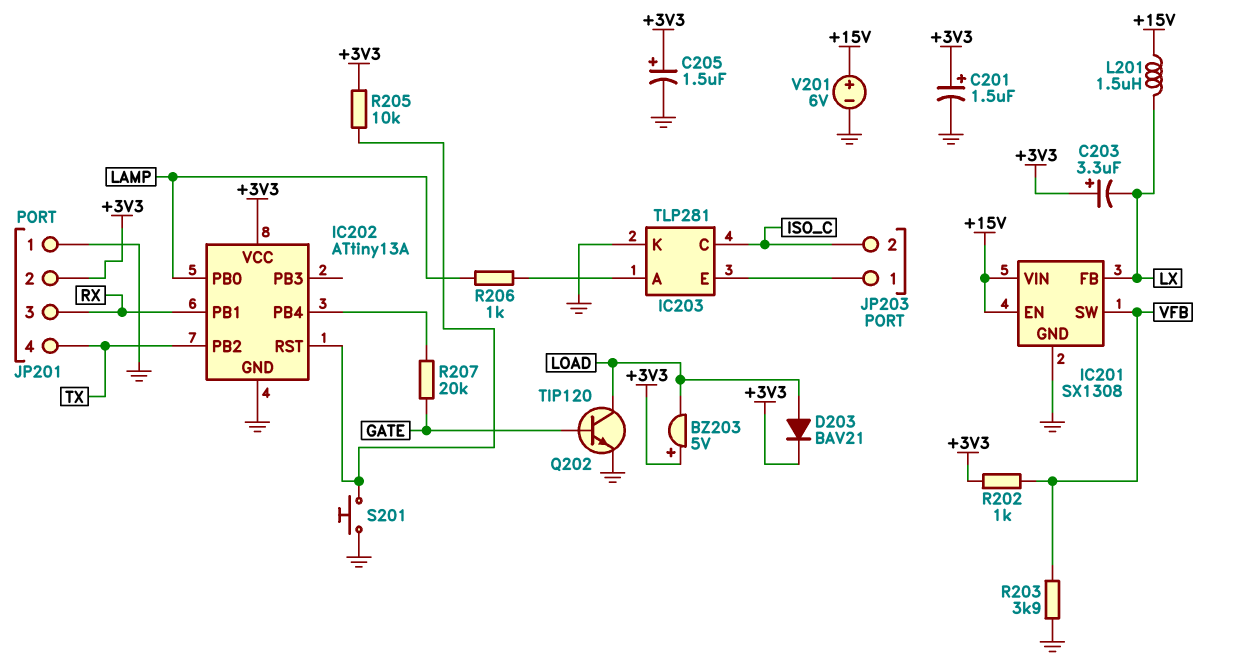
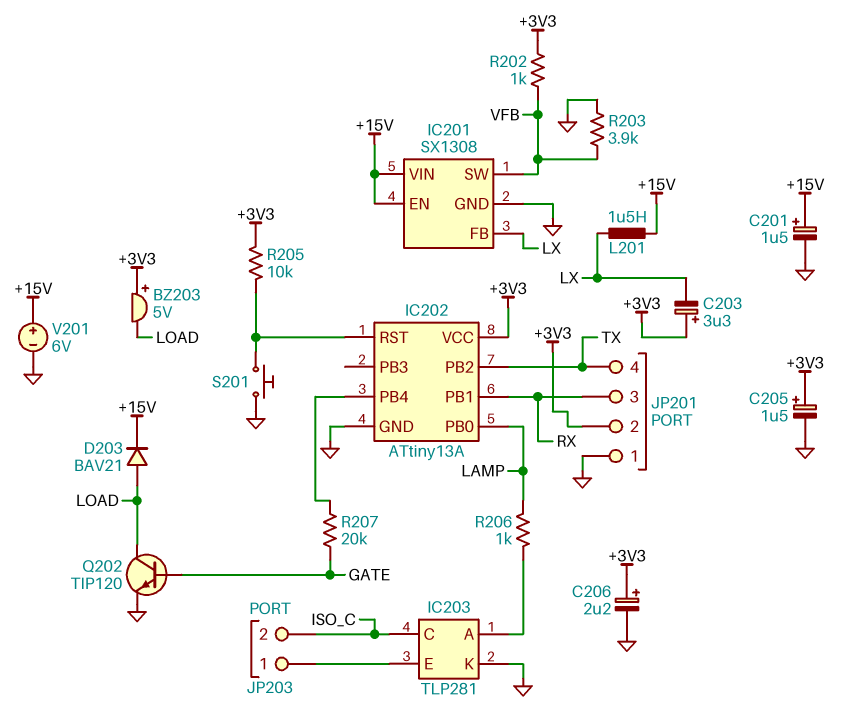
C201: 1.5uF (plus +3V3, minus GND) -> 1.5uF (plus +15V, minus GND)
C206: none -> 2.2uF (plus +3V3, minus GND)
D203: diode BAV21 (A LOAD, K +3V3) -> diode BAV21 (A LOAD, K +15V)

